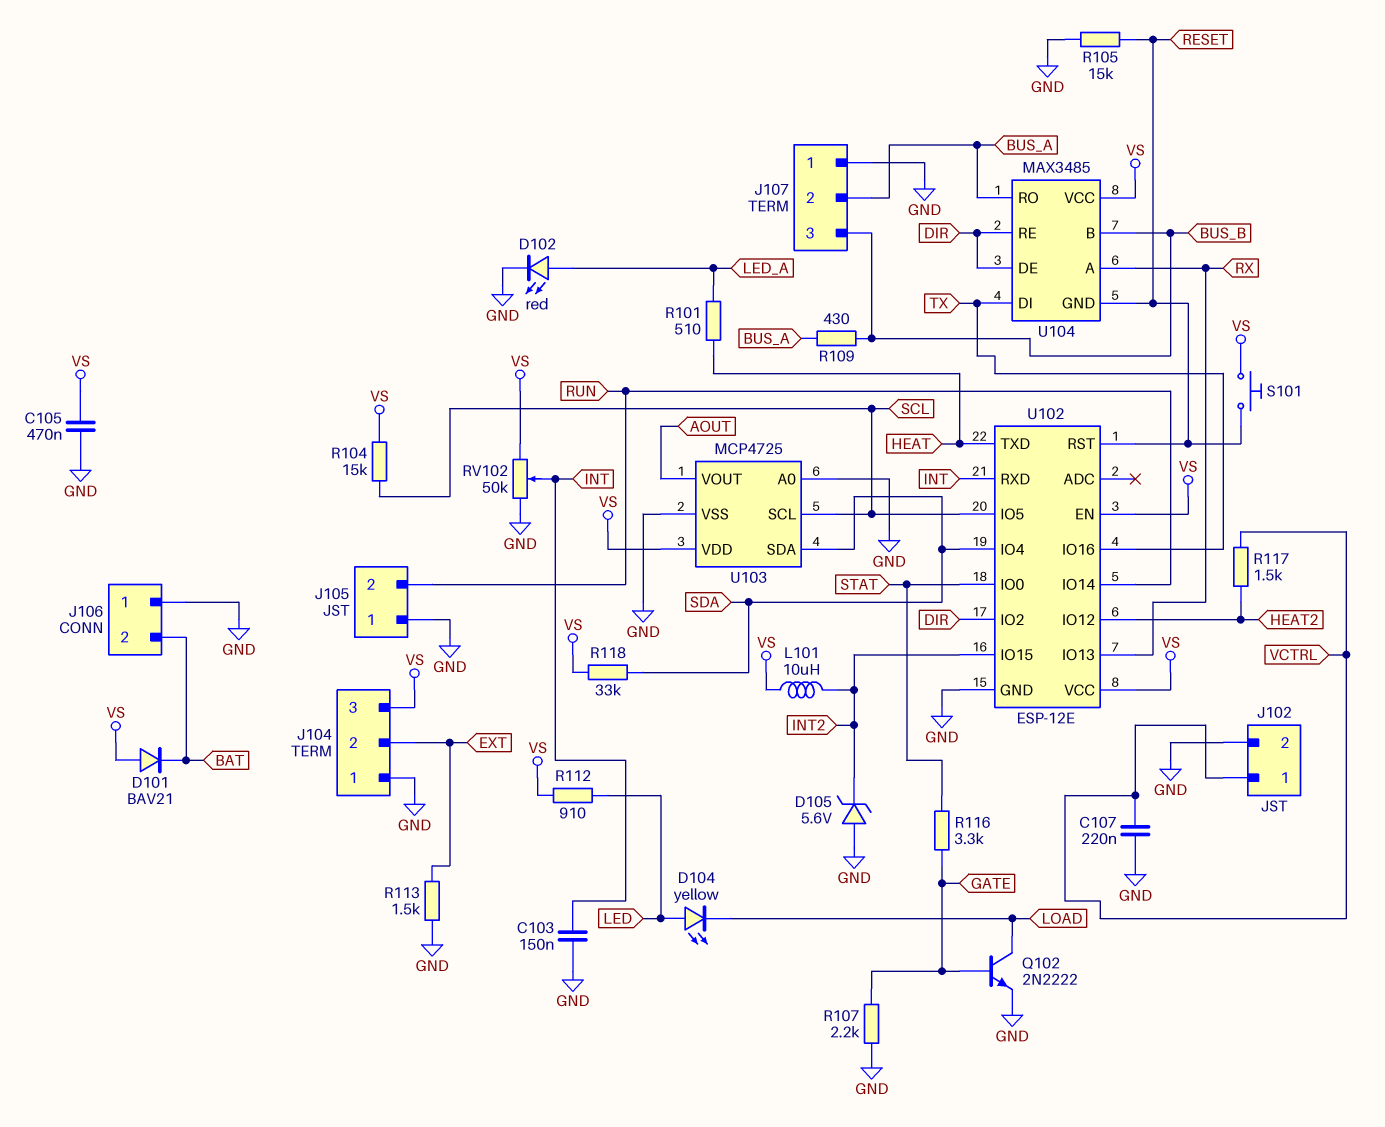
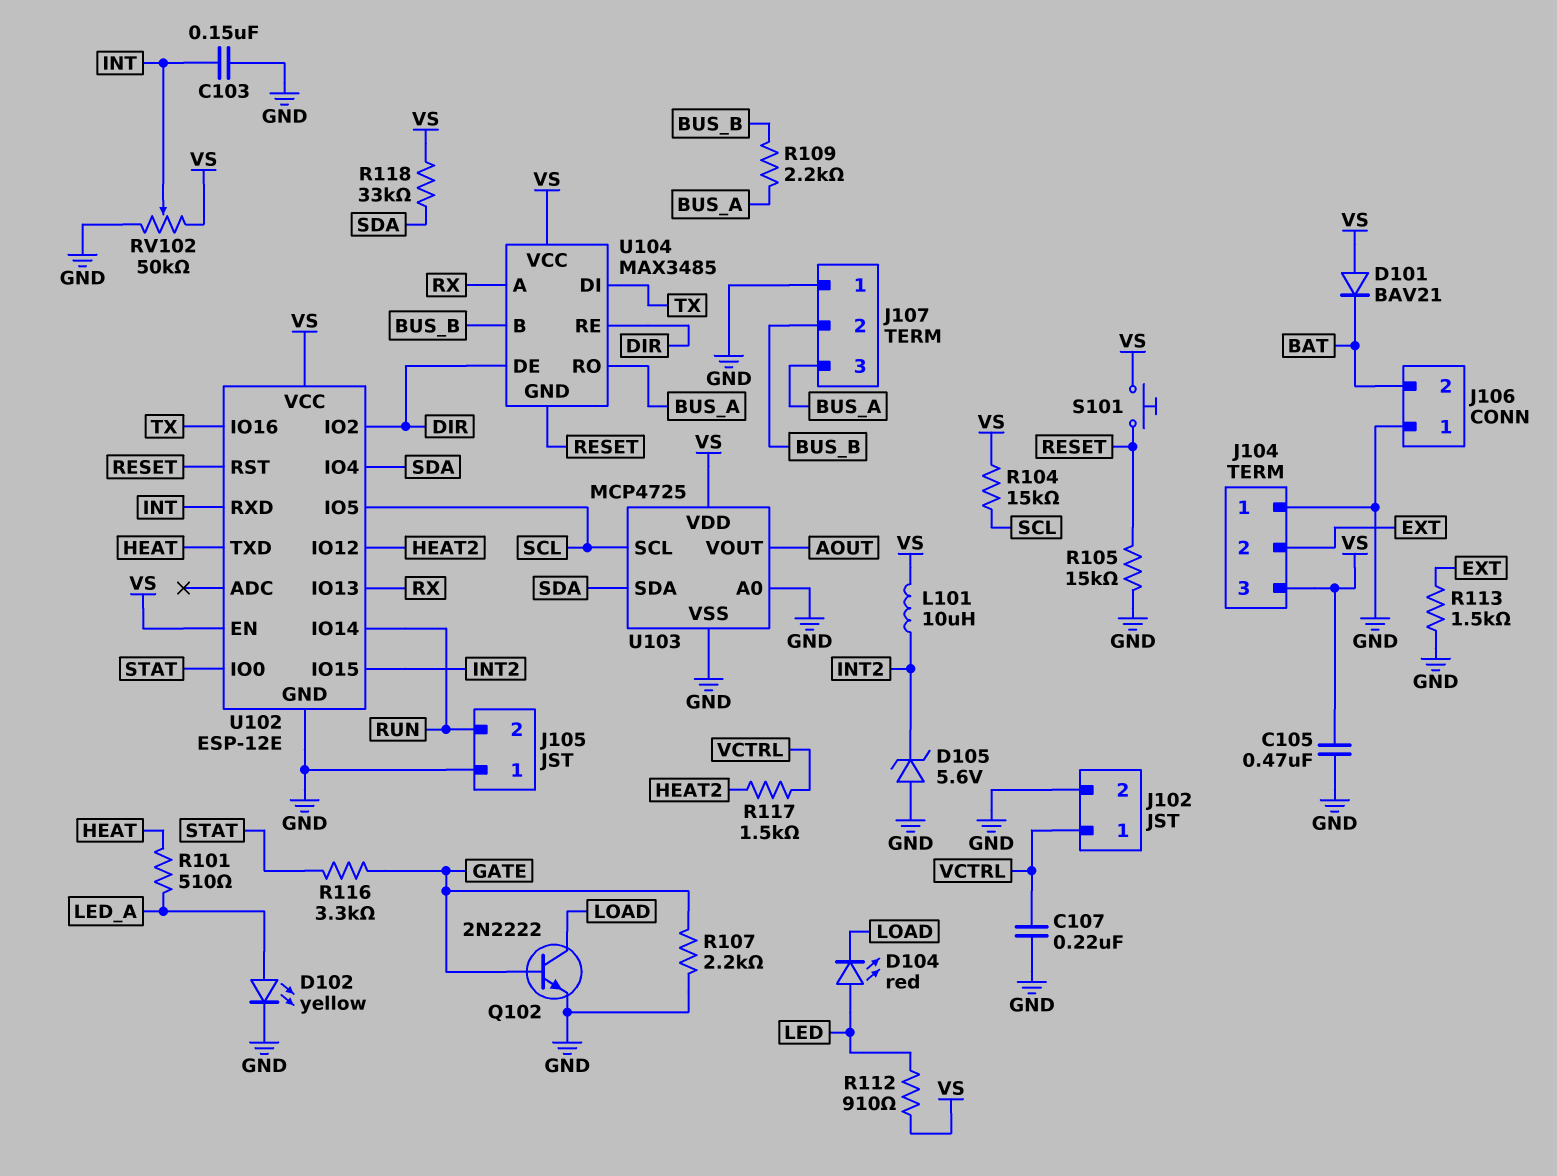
D102: LED red (A LED_A, K GND) -> LED yellow (A LED_A, K GND)
D104: LED yellow (A LED, K LOAD) -> LED red (A LED, K LOAD)
J107 pin 2: BUS_A -> BUS_B
J107 pin 3: BUS_B -> BUS_A
R109: 430 (BUS_A, BUS_B) -> 2.2k (BUS_A, BUS_B)

